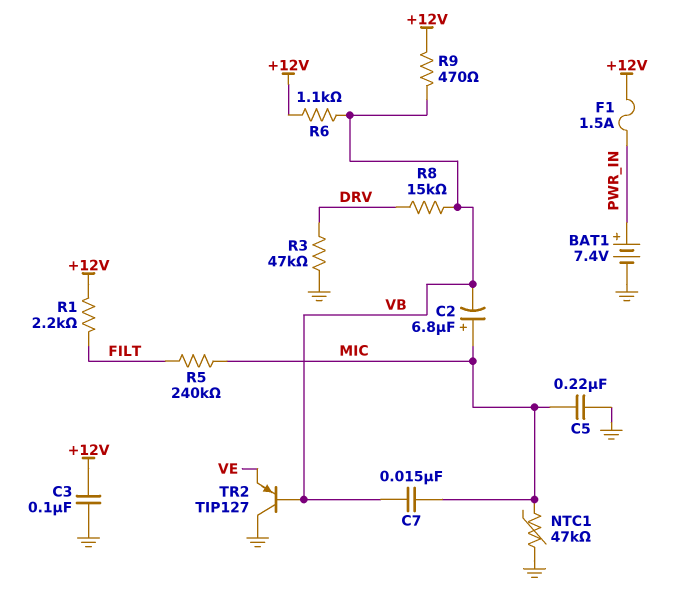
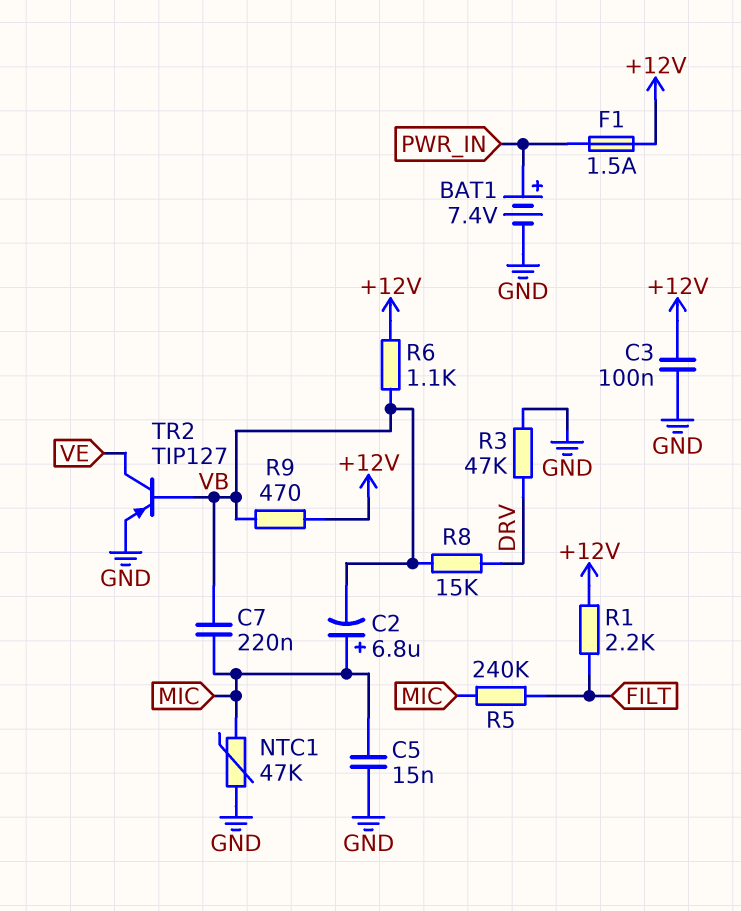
C5: 220nF (GND, MIC) -> 15nF (GND, MIC)
C7: 15nF (MIC, VB) -> 220nF (MIC, VB)
TR2: PNP TIP127 (B VB, C GND, E VE) -> PNP TIP127 (B VB, C VE, E GND)

